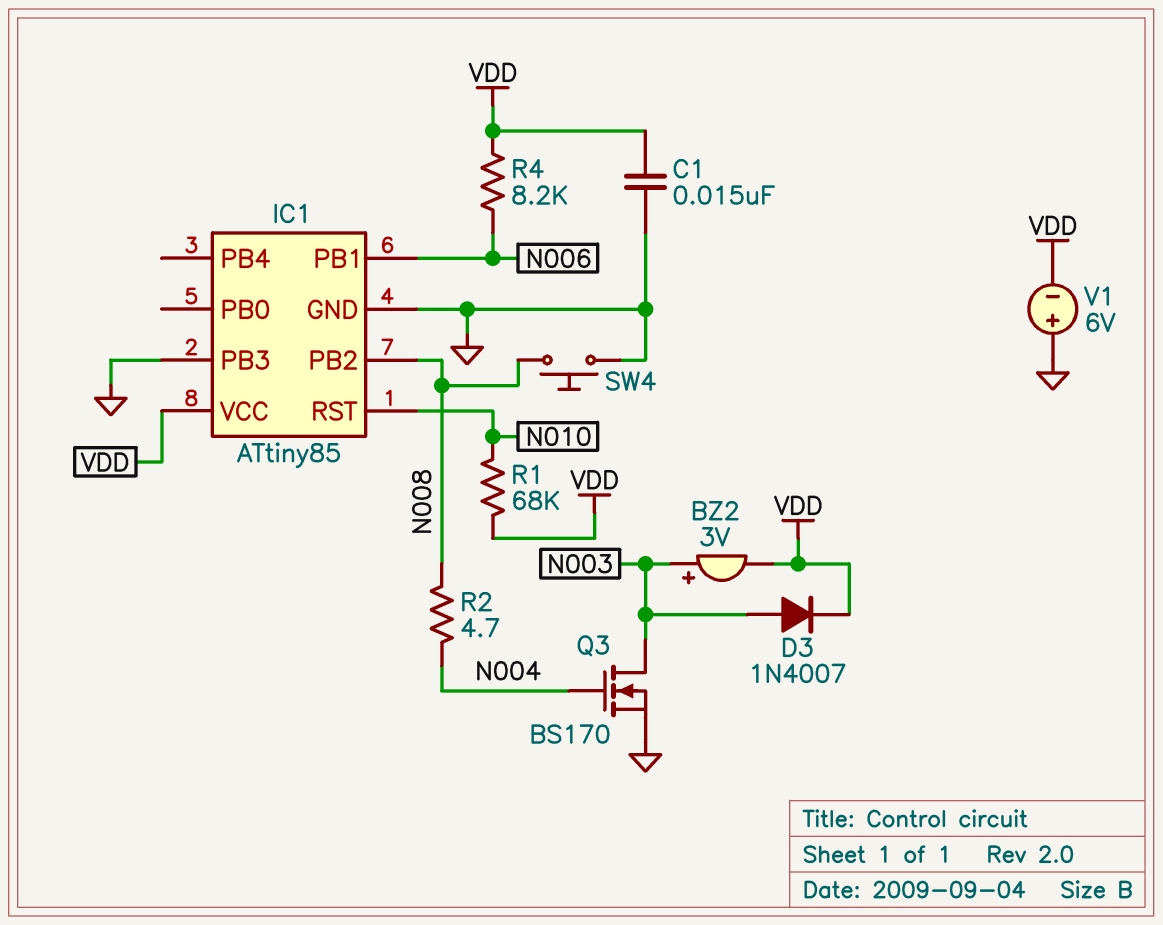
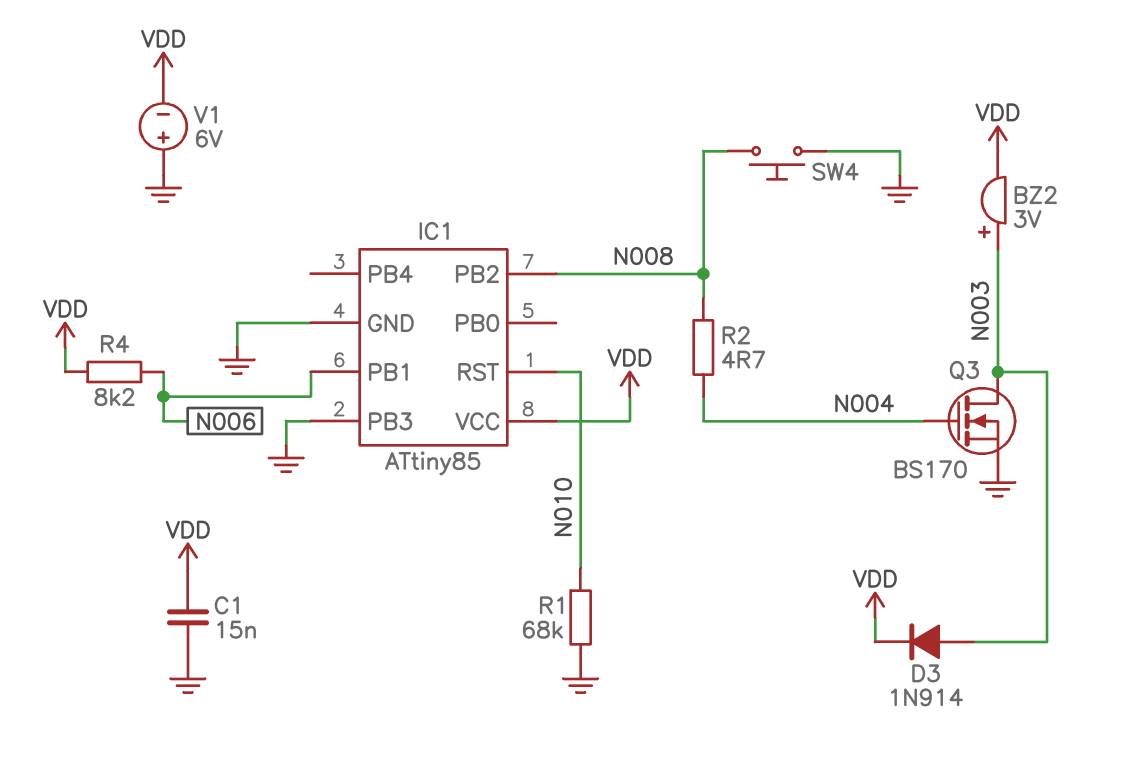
D3: diode 1N4007 (A N003, K VDD) -> diode 1N914 (A N003, K VDD)
R1: 68k (N010, VDD) -> 68k (GND, N010)

